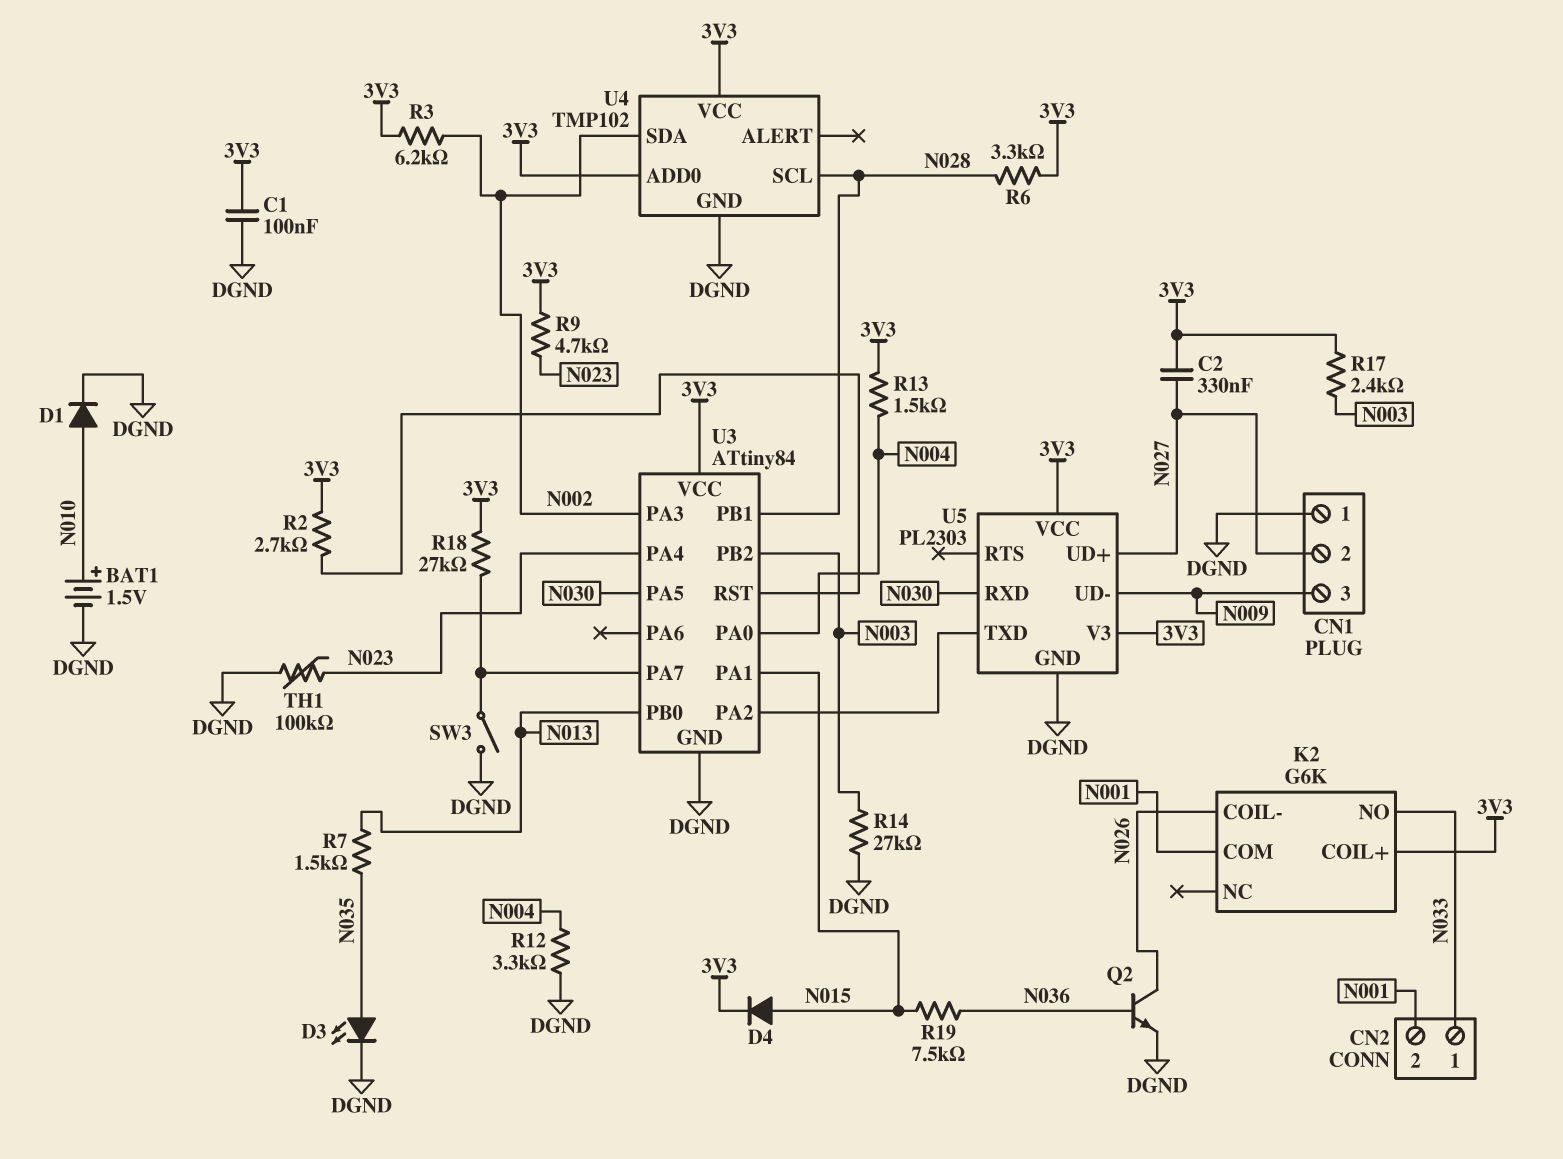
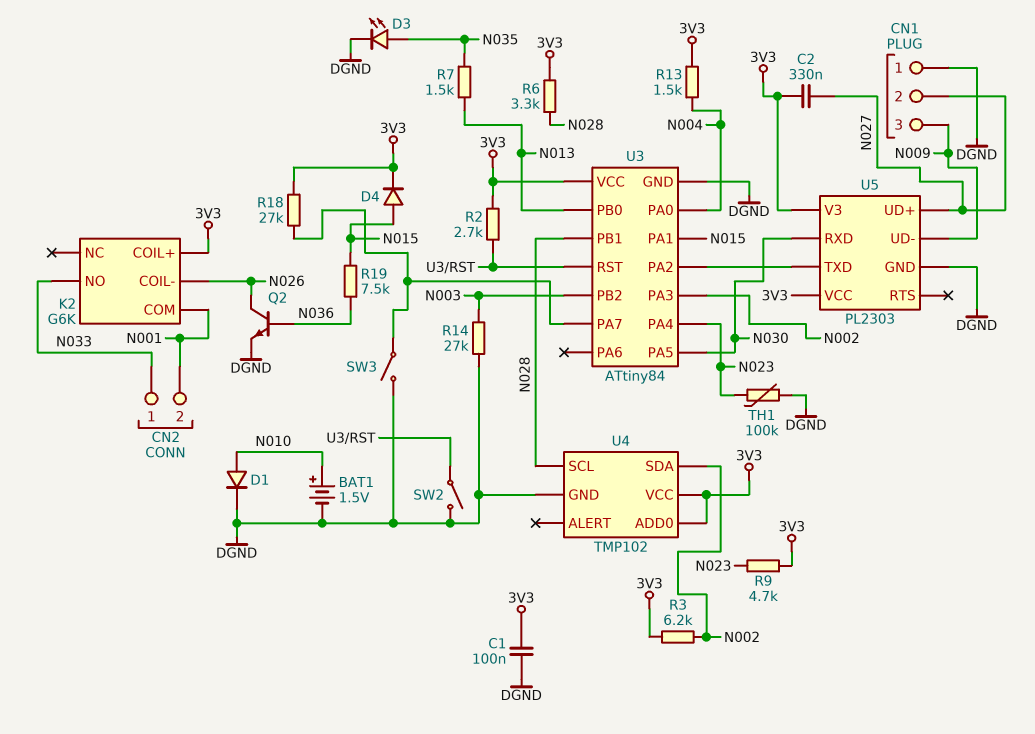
R12: 3.3k (DGND, N004) -> none
R17: 2.4k (3V3, N003) -> none
SW2: none -> switch (DGND, U3/RST)

